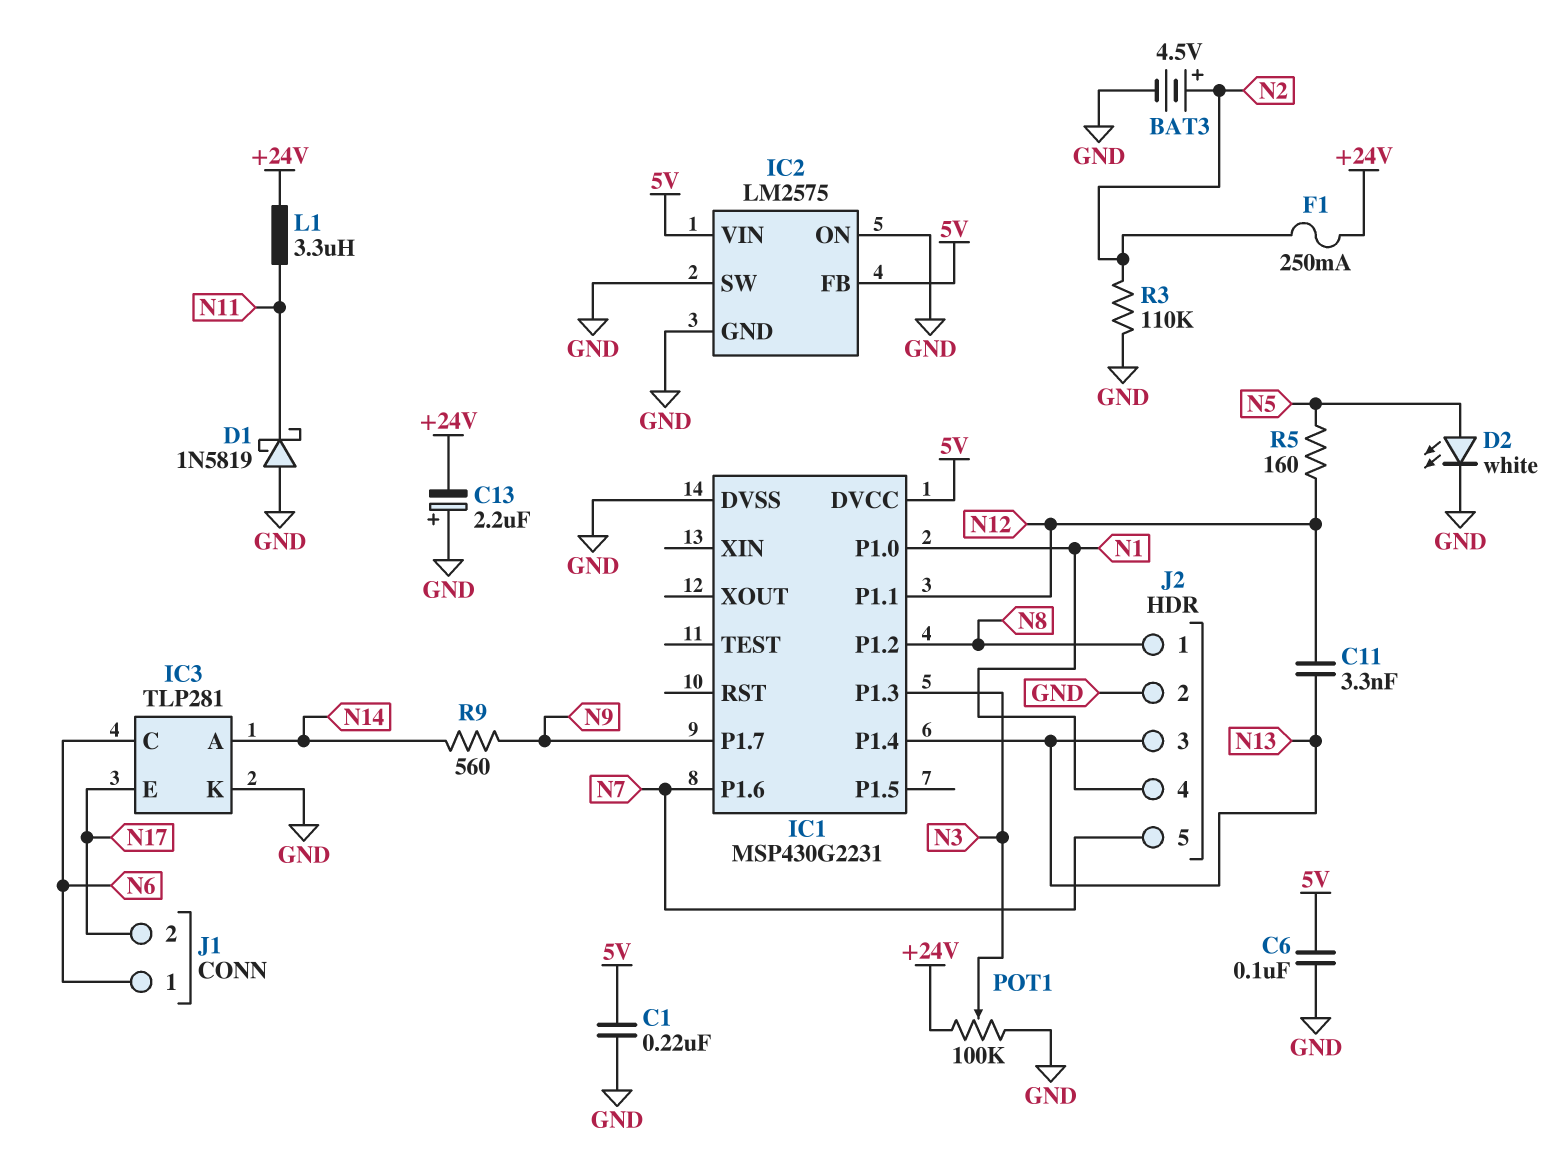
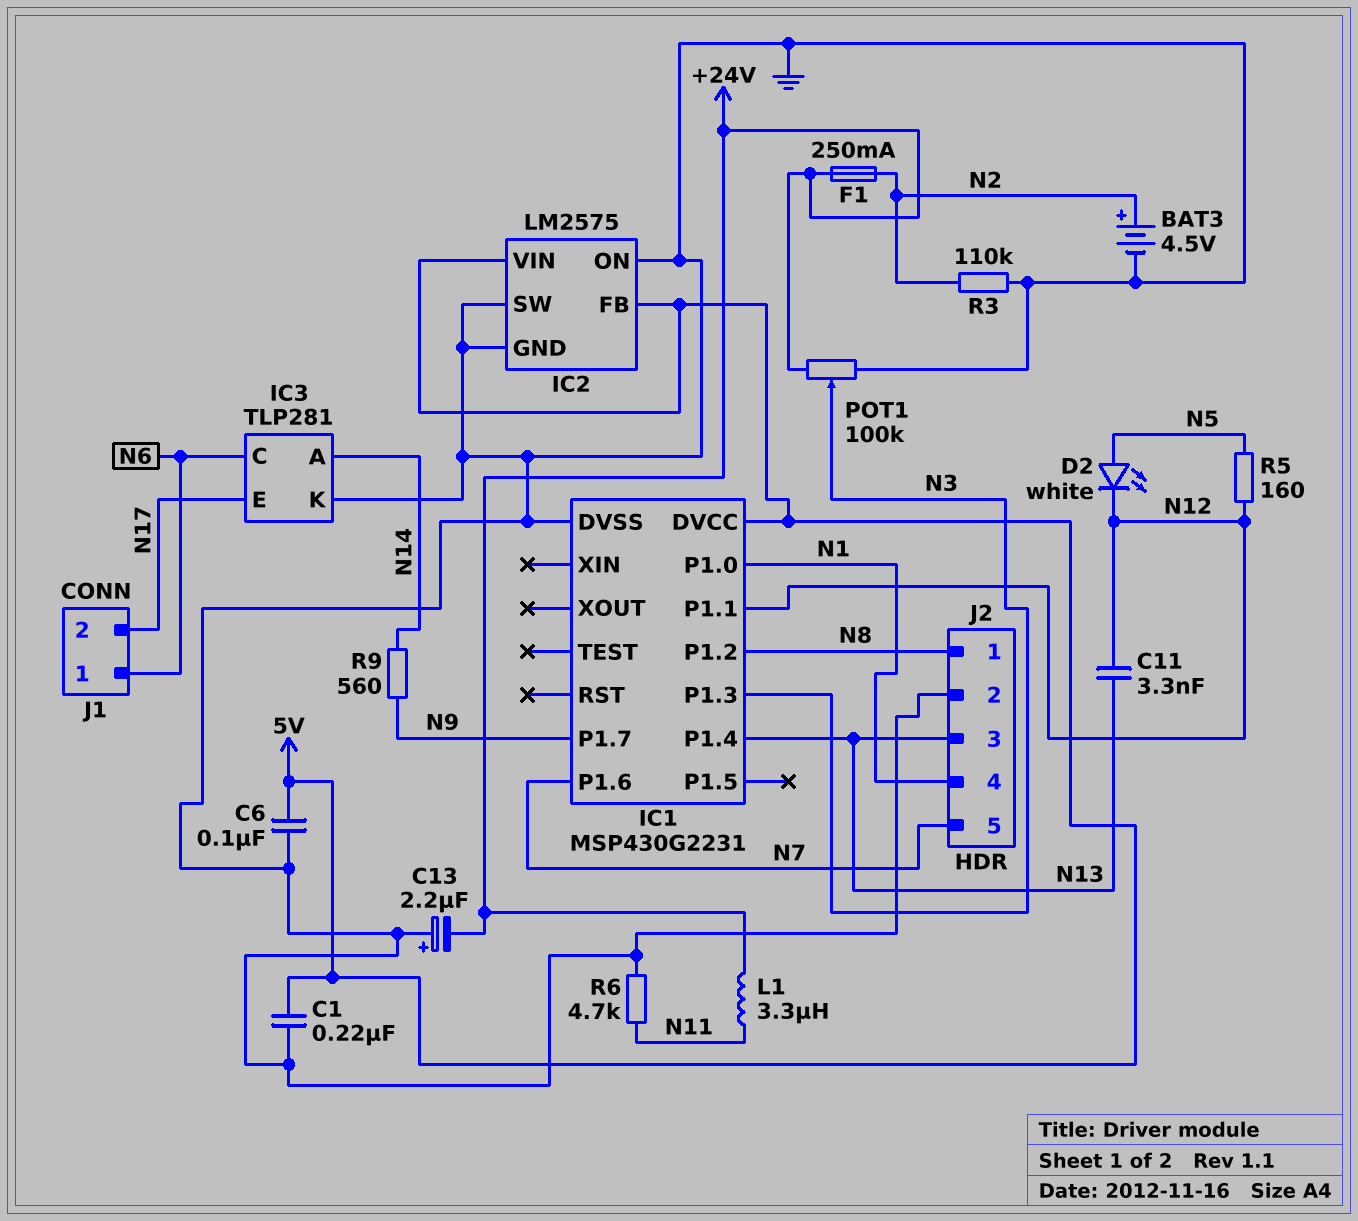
D1: schottky 1N5819 (A GND, K N11) -> none
D2: LED white (A N5, K GND) -> LED white (A N5, K N12)
R6: none -> 4.7k (GND, N11)

